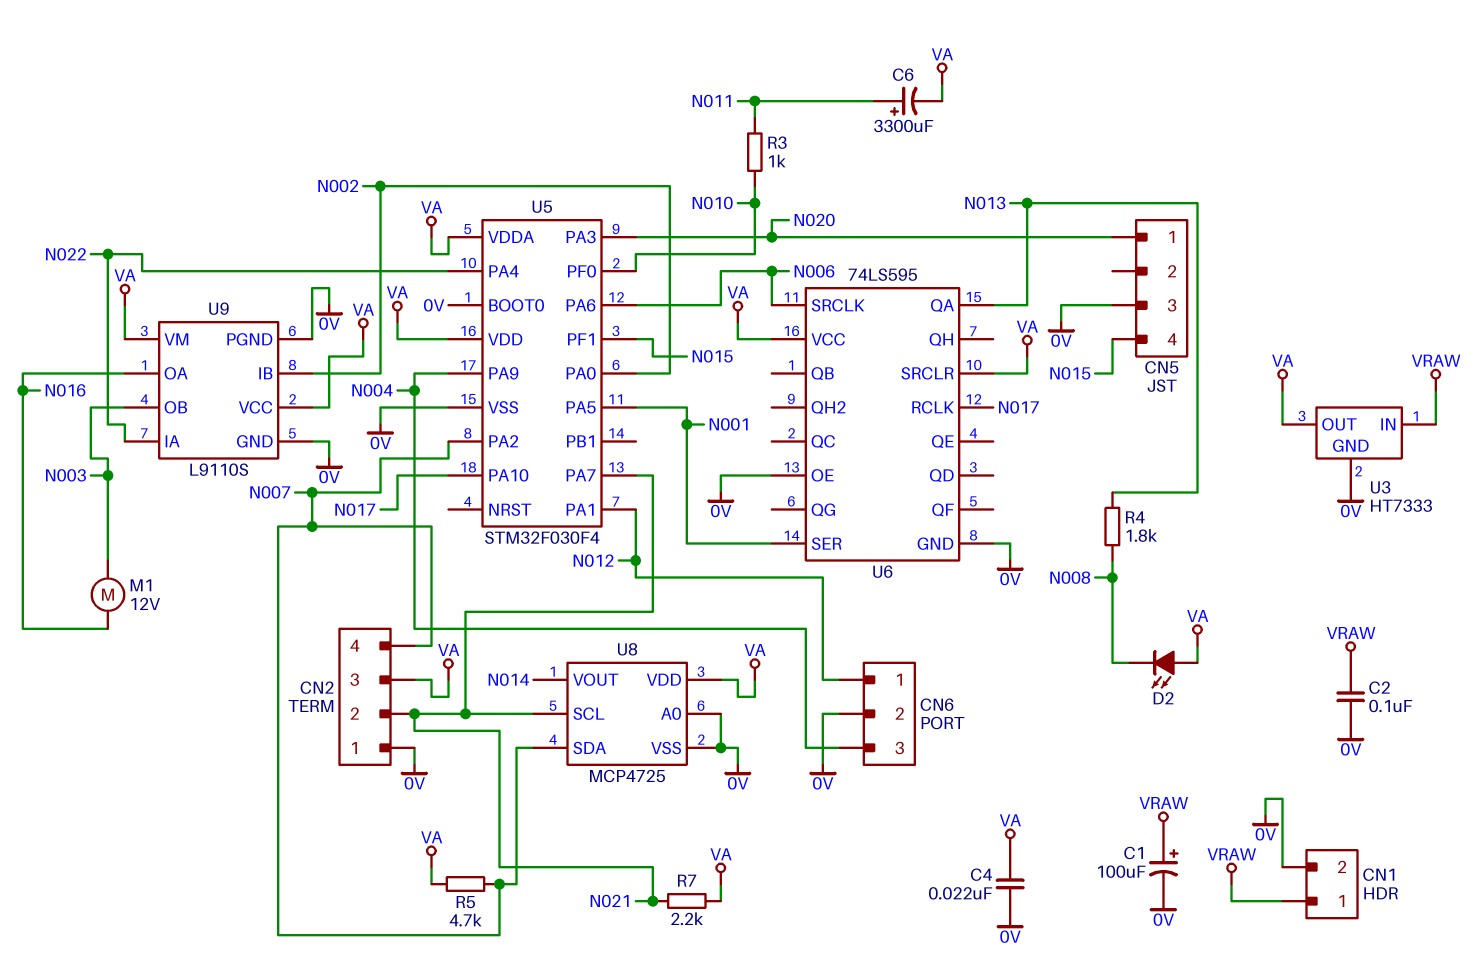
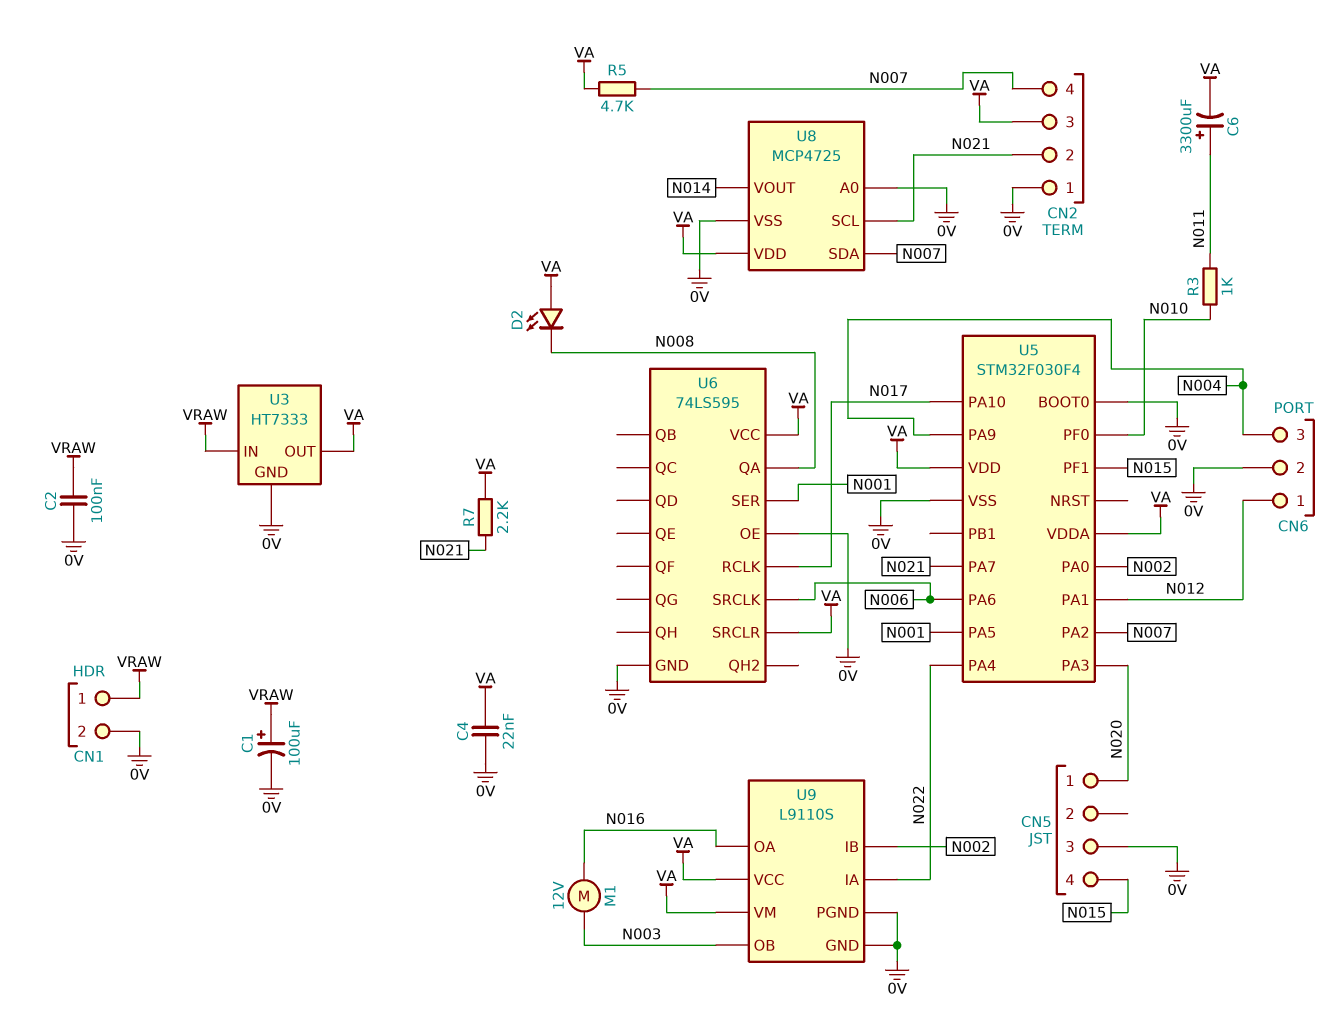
R4: 1.8k (N008, N013) -> none
U6 pin QA: N013 -> N008

